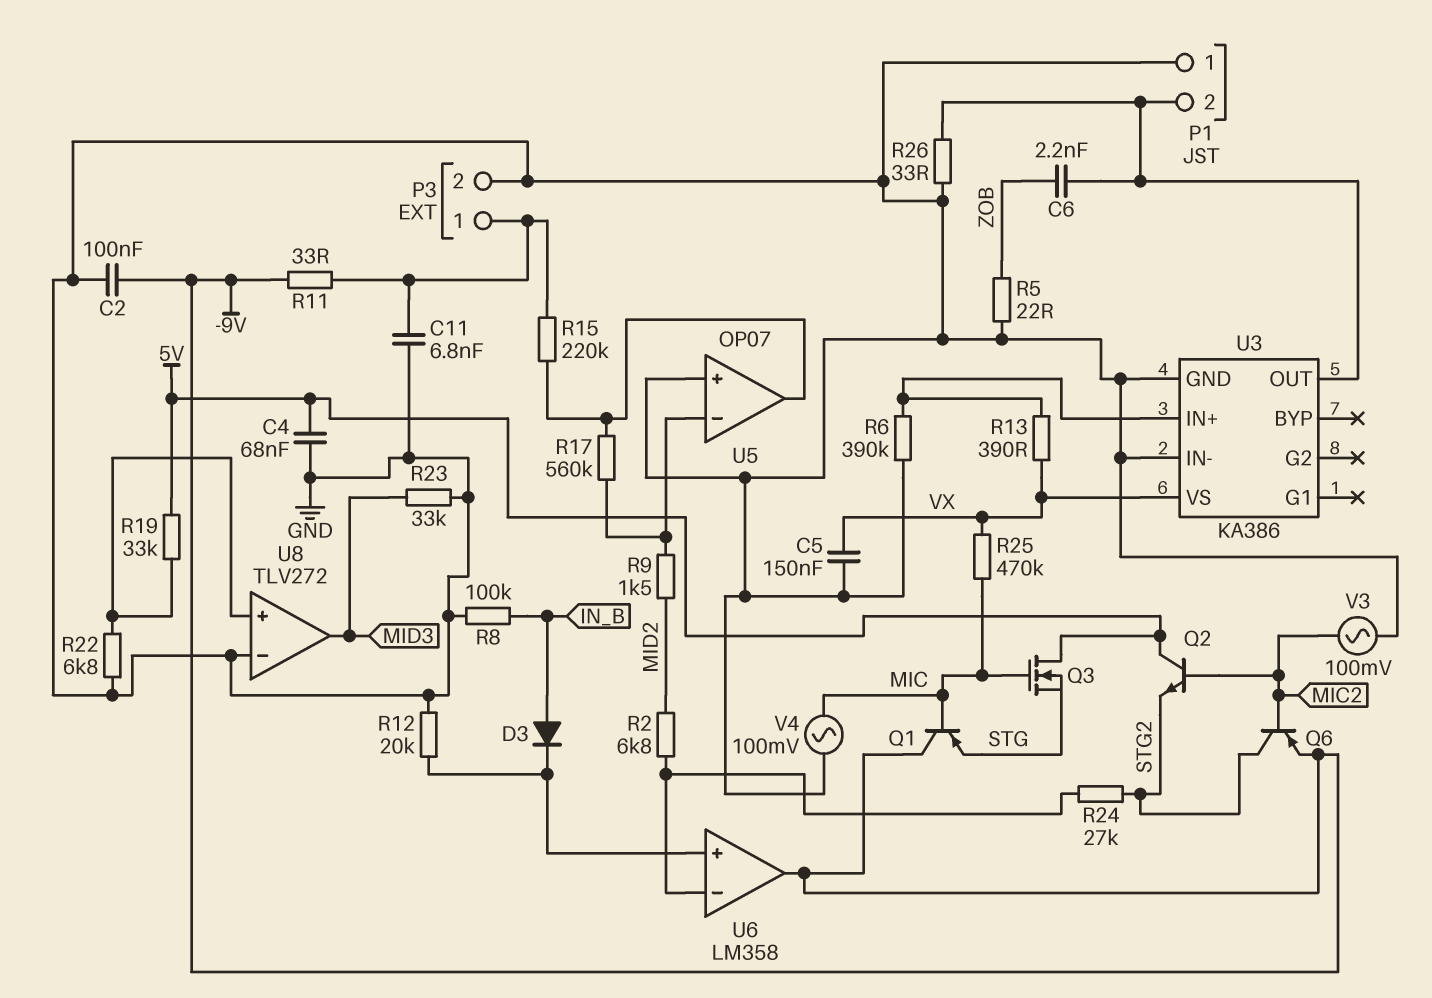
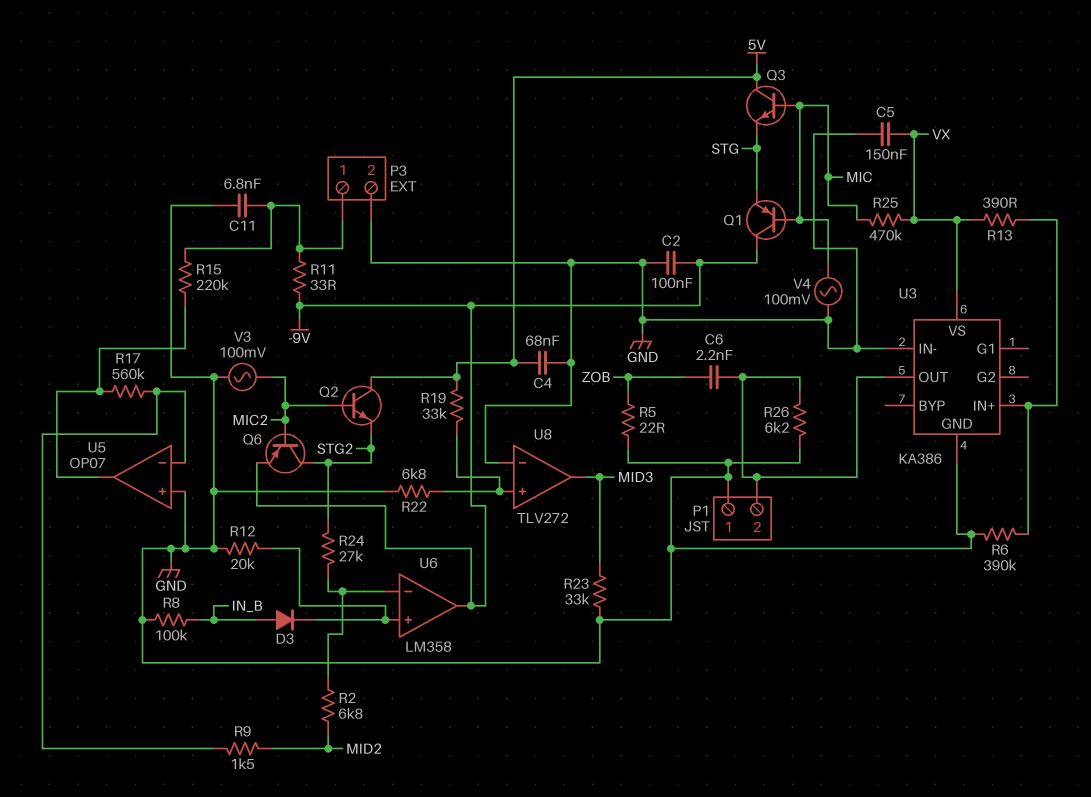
Q3: NMOS (G MIC, D 5V, S STG) -> NPN (B MIC, C 5V, E STG)
R26: 33 (GND, P1/2) -> 6.2k (GND, P1/2)

